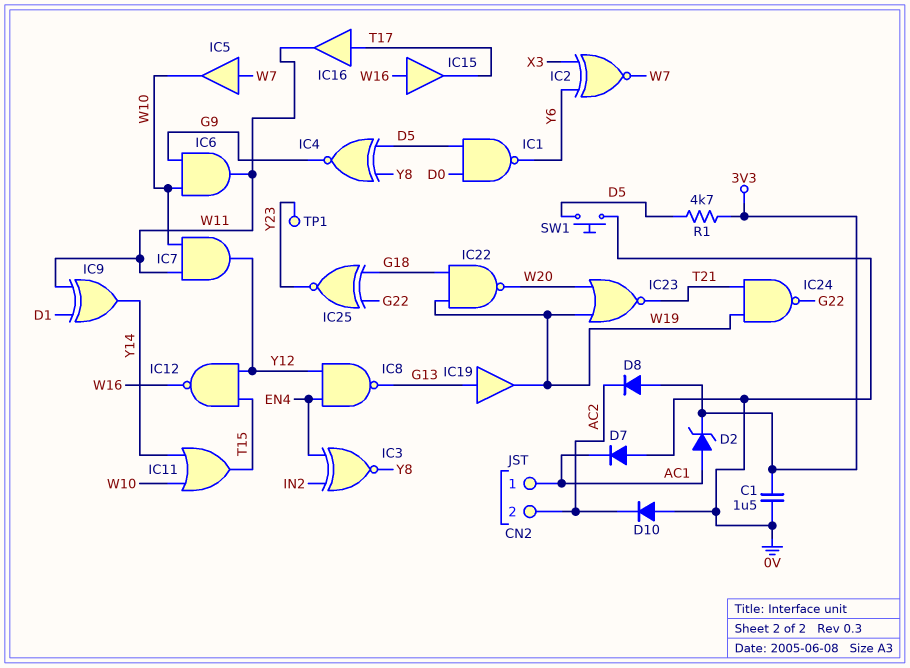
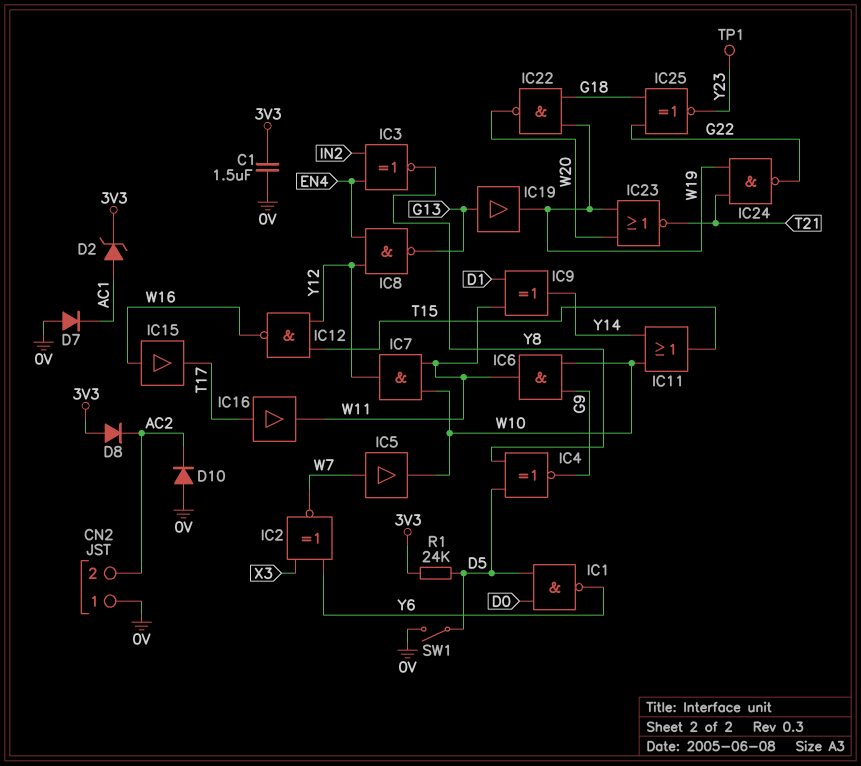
CN2 pin 1: AC1 -> 0V
R1: 4.7k (3V3, D5) -> 24k (3V3, D5)
SW1: button (0V, D5) -> switch (0V, D5)

